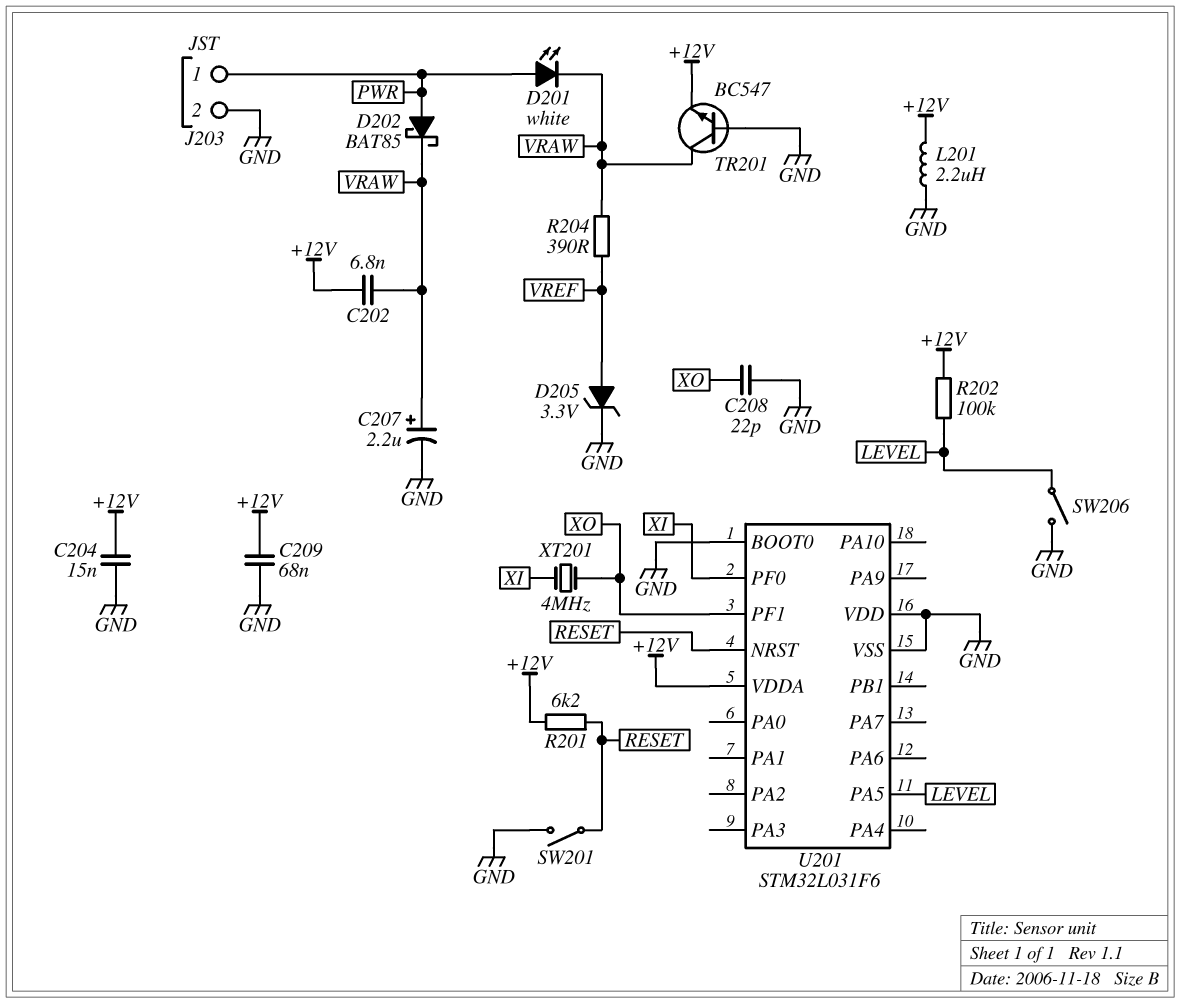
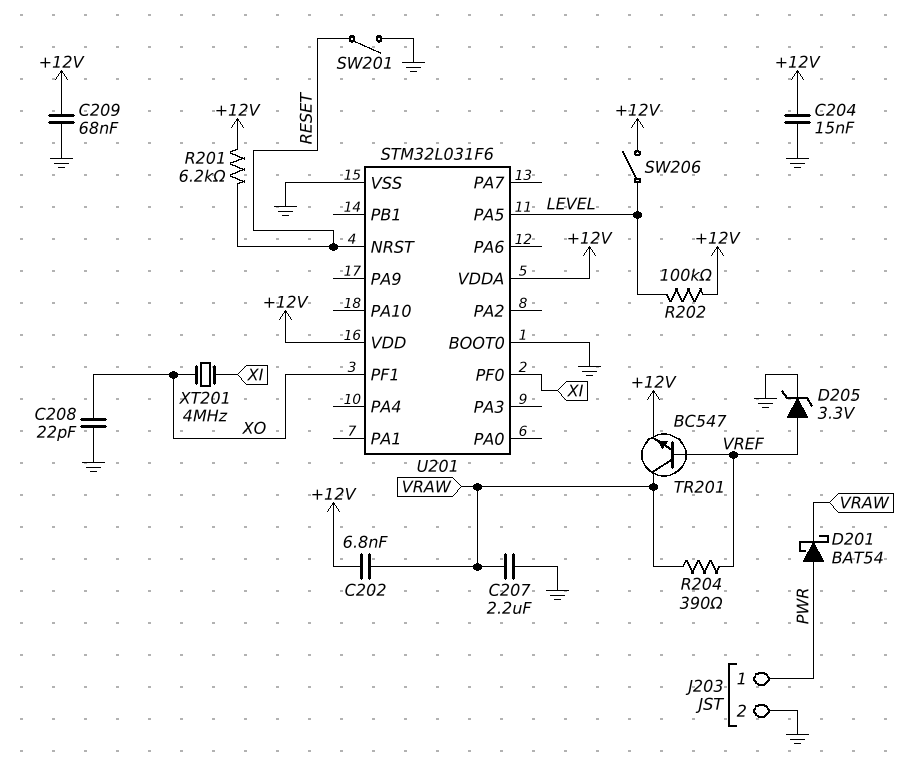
C207: 2.2uF (plus VRAW, minus GND) -> 2.2uF (GND, VRAW)
D201: LED white (A PWR, K VRAW) -> schottky BAT54 (A PWR, K VRAW)
D202: schottky BAT85 (A PWR, K VRAW) -> none
L201: 2.2uH (+12V, GND) -> none
SW206: switch (GND, LEVEL) -> switch (+12V, LEVEL)
TR201: NPN BC547 (B GND, C VRAW, E +12V) -> NPN BC547 (B VREF, C VRAW, E +12V)
U201 pin VDD: GND -> +12V

